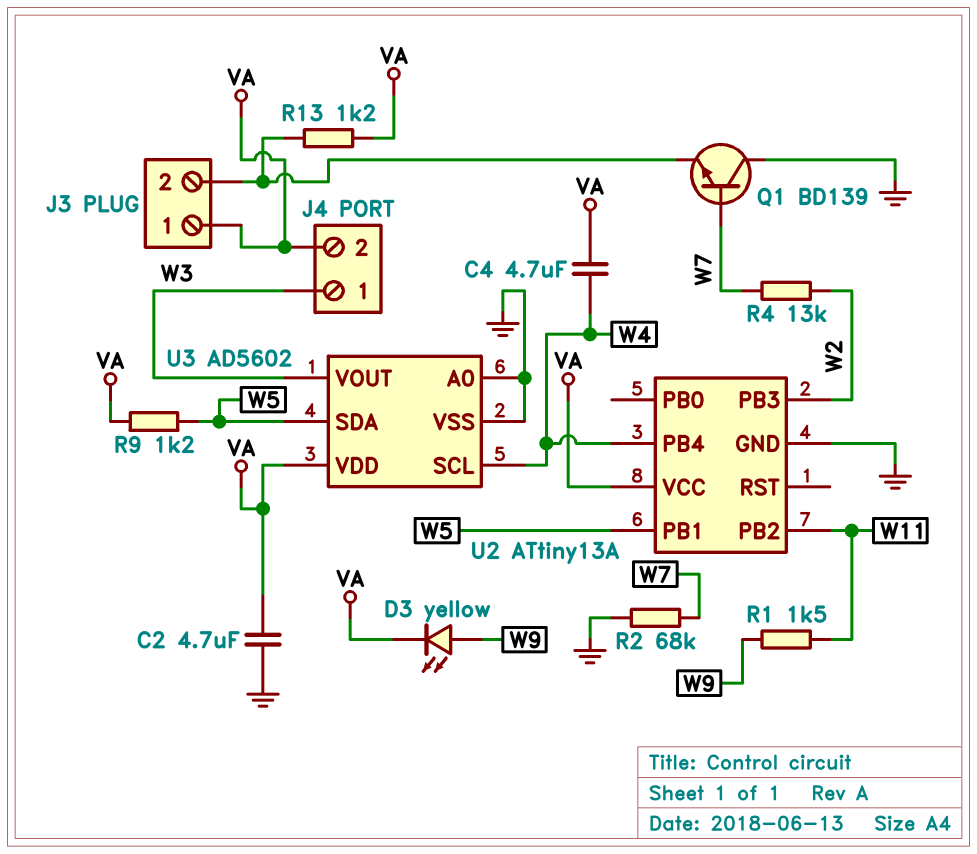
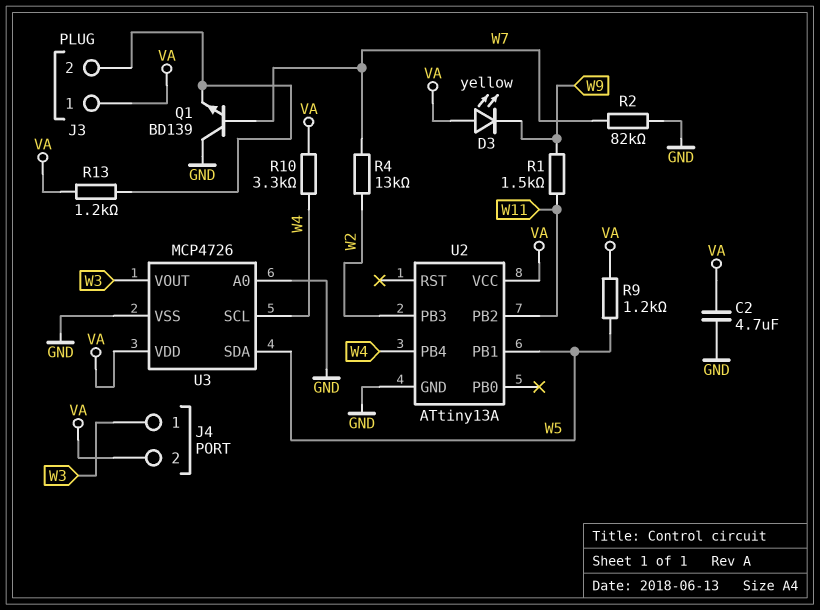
C4: 4.7uF (VA, W4) -> none
D3: LED yellow (A W9, K VA) -> LED yellow (A VA, K W9)
R2: 68k (GND, W7) -> 82k (GND, W7)
R10: none -> 3.3k (VA, W4)
U3: AD5602 -> MCP4726

